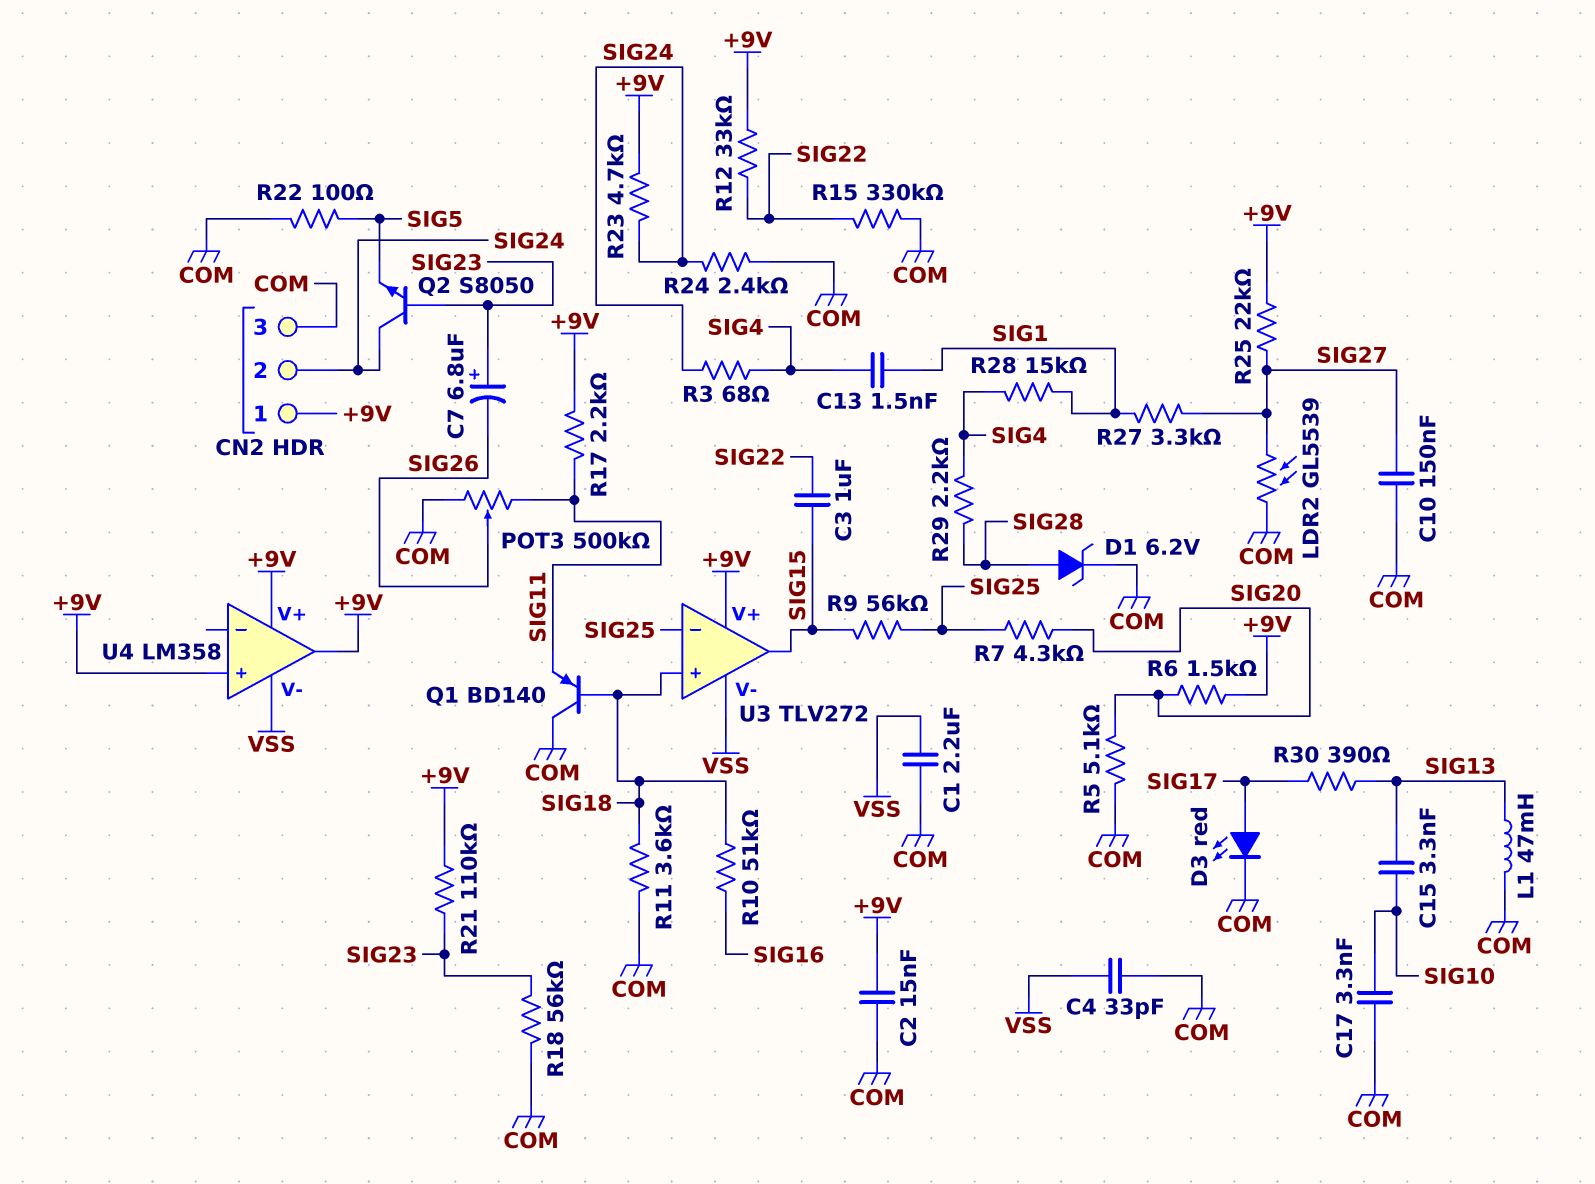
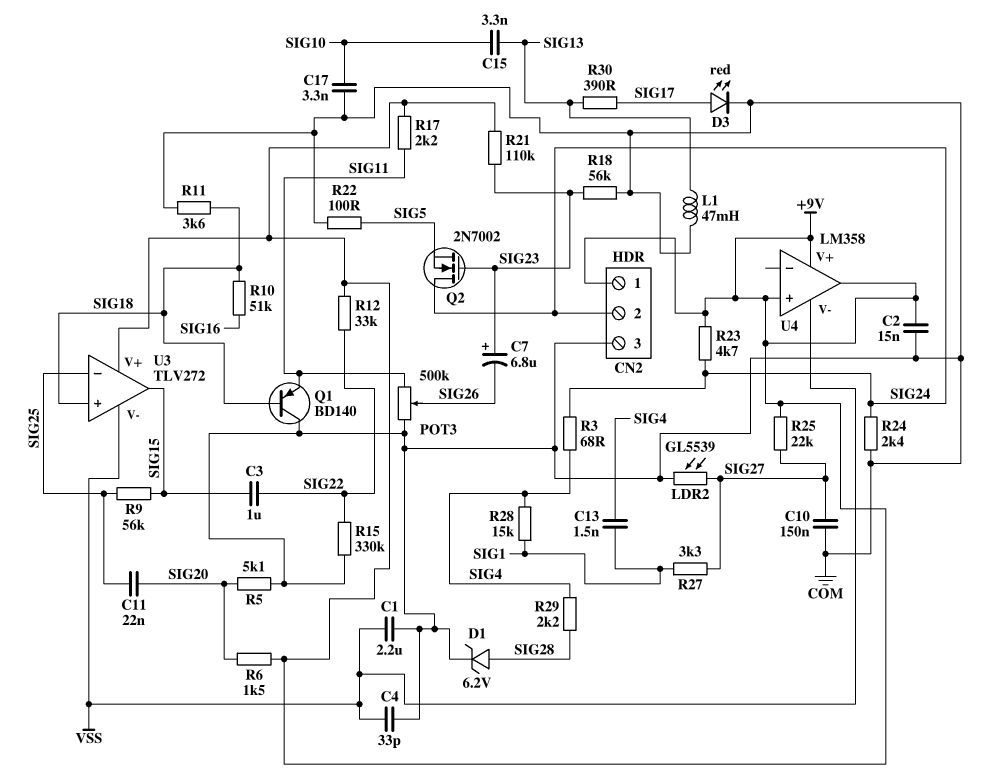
C11: none -> 22nF (SIG20, SIG25)
Q2: NPN S8050 (B SIG23, C SIG24, E SIG5) -> NMOS 2N7002 (G SIG23, D SIG24, S SIG5)
R7: 4.3k (SIG20, SIG25) -> none

